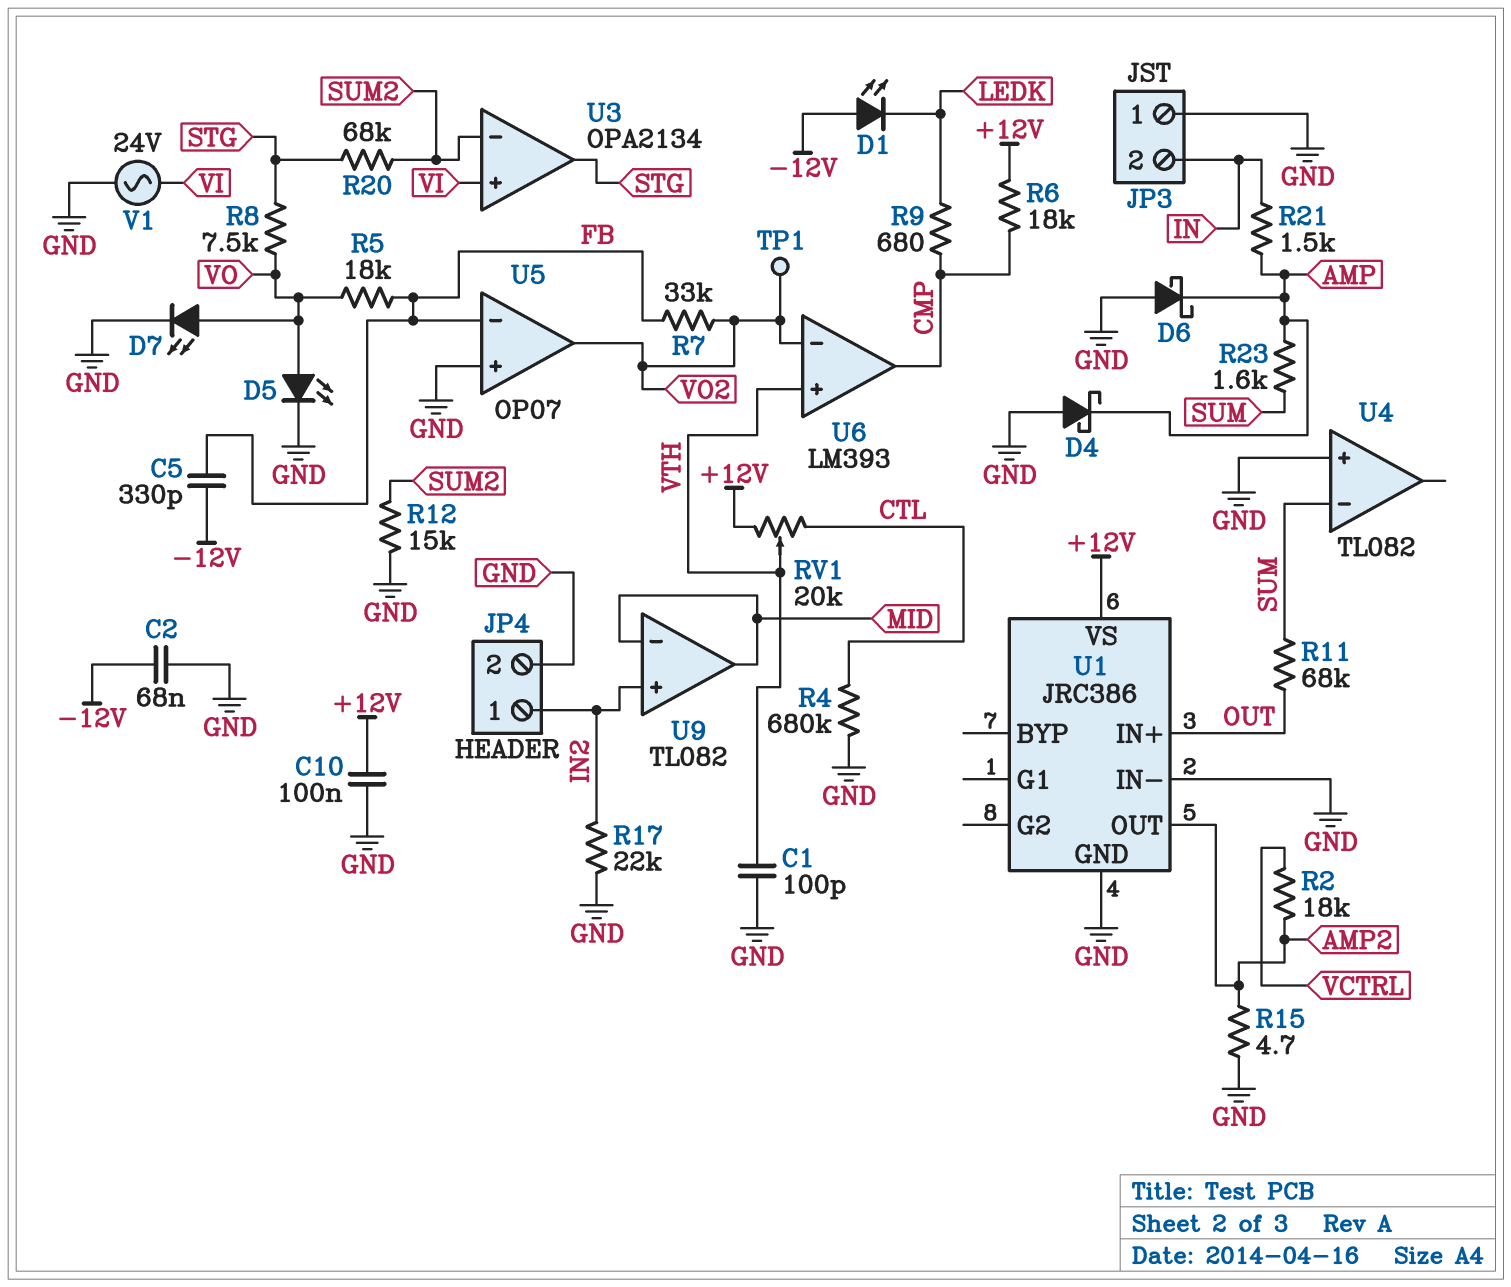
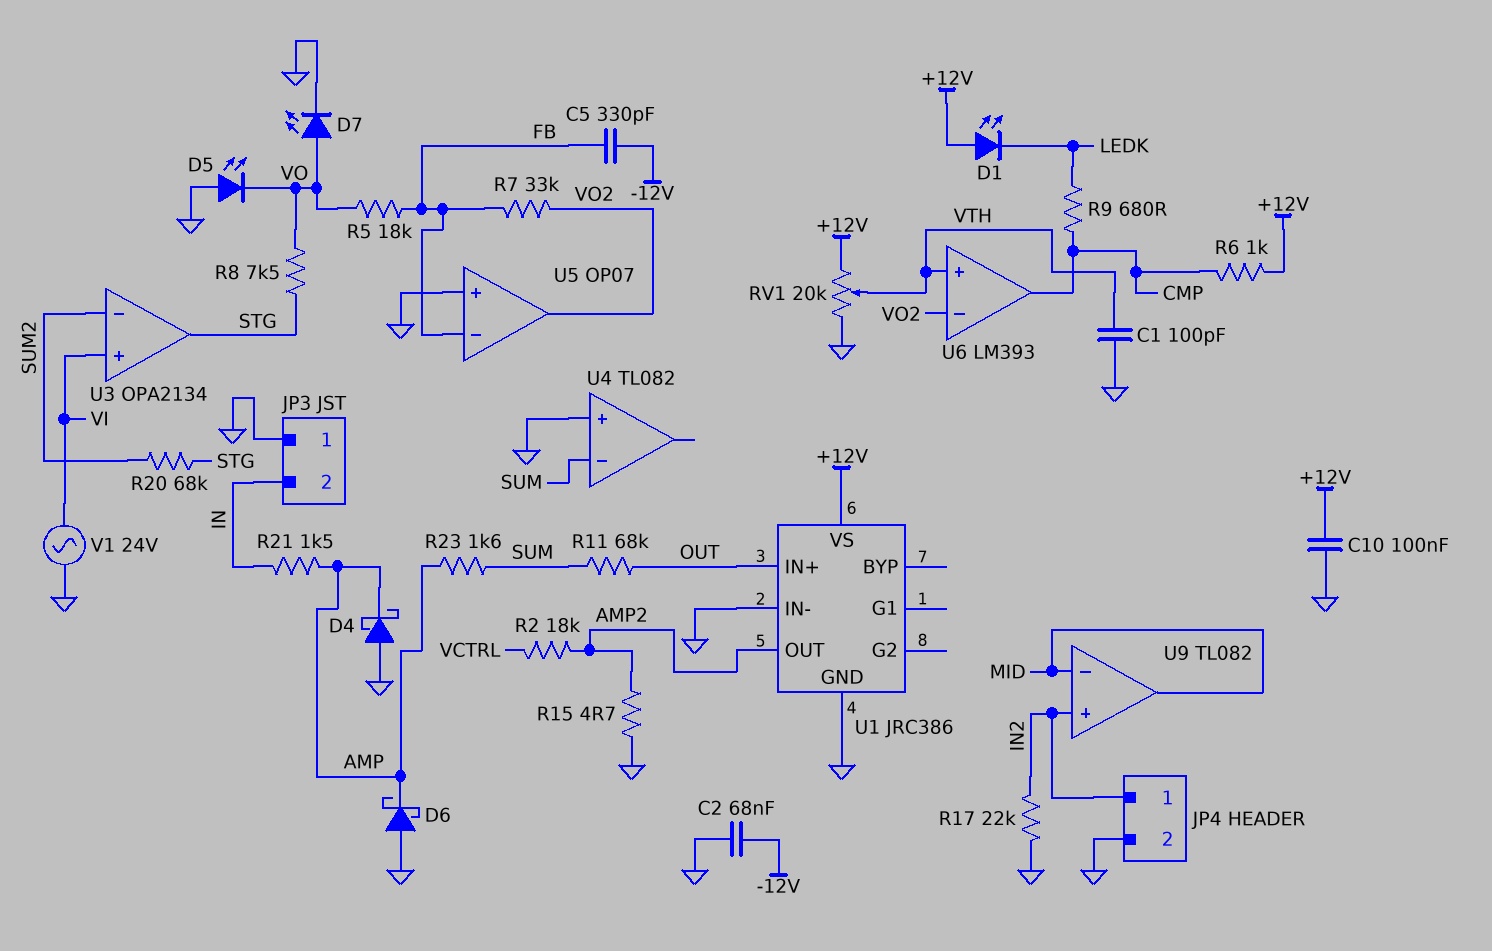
D1: LED (A -12V, K LEDK) -> LED (A +12V, K LEDK)
D5: LED (A VO, K GND) -> LED (A GND, K VO)
R4: 680k (CTL, GND) -> none
R6: 18k (+12V, CMP) -> 1k (+12V, CMP)
R12: 15k (GND, SUM2) -> none
RV1: 20k (+12V, CTL, wiper VTH) -> 20k (+12V, GND, wiper VTH)
TP1: test point (VO2) -> none

